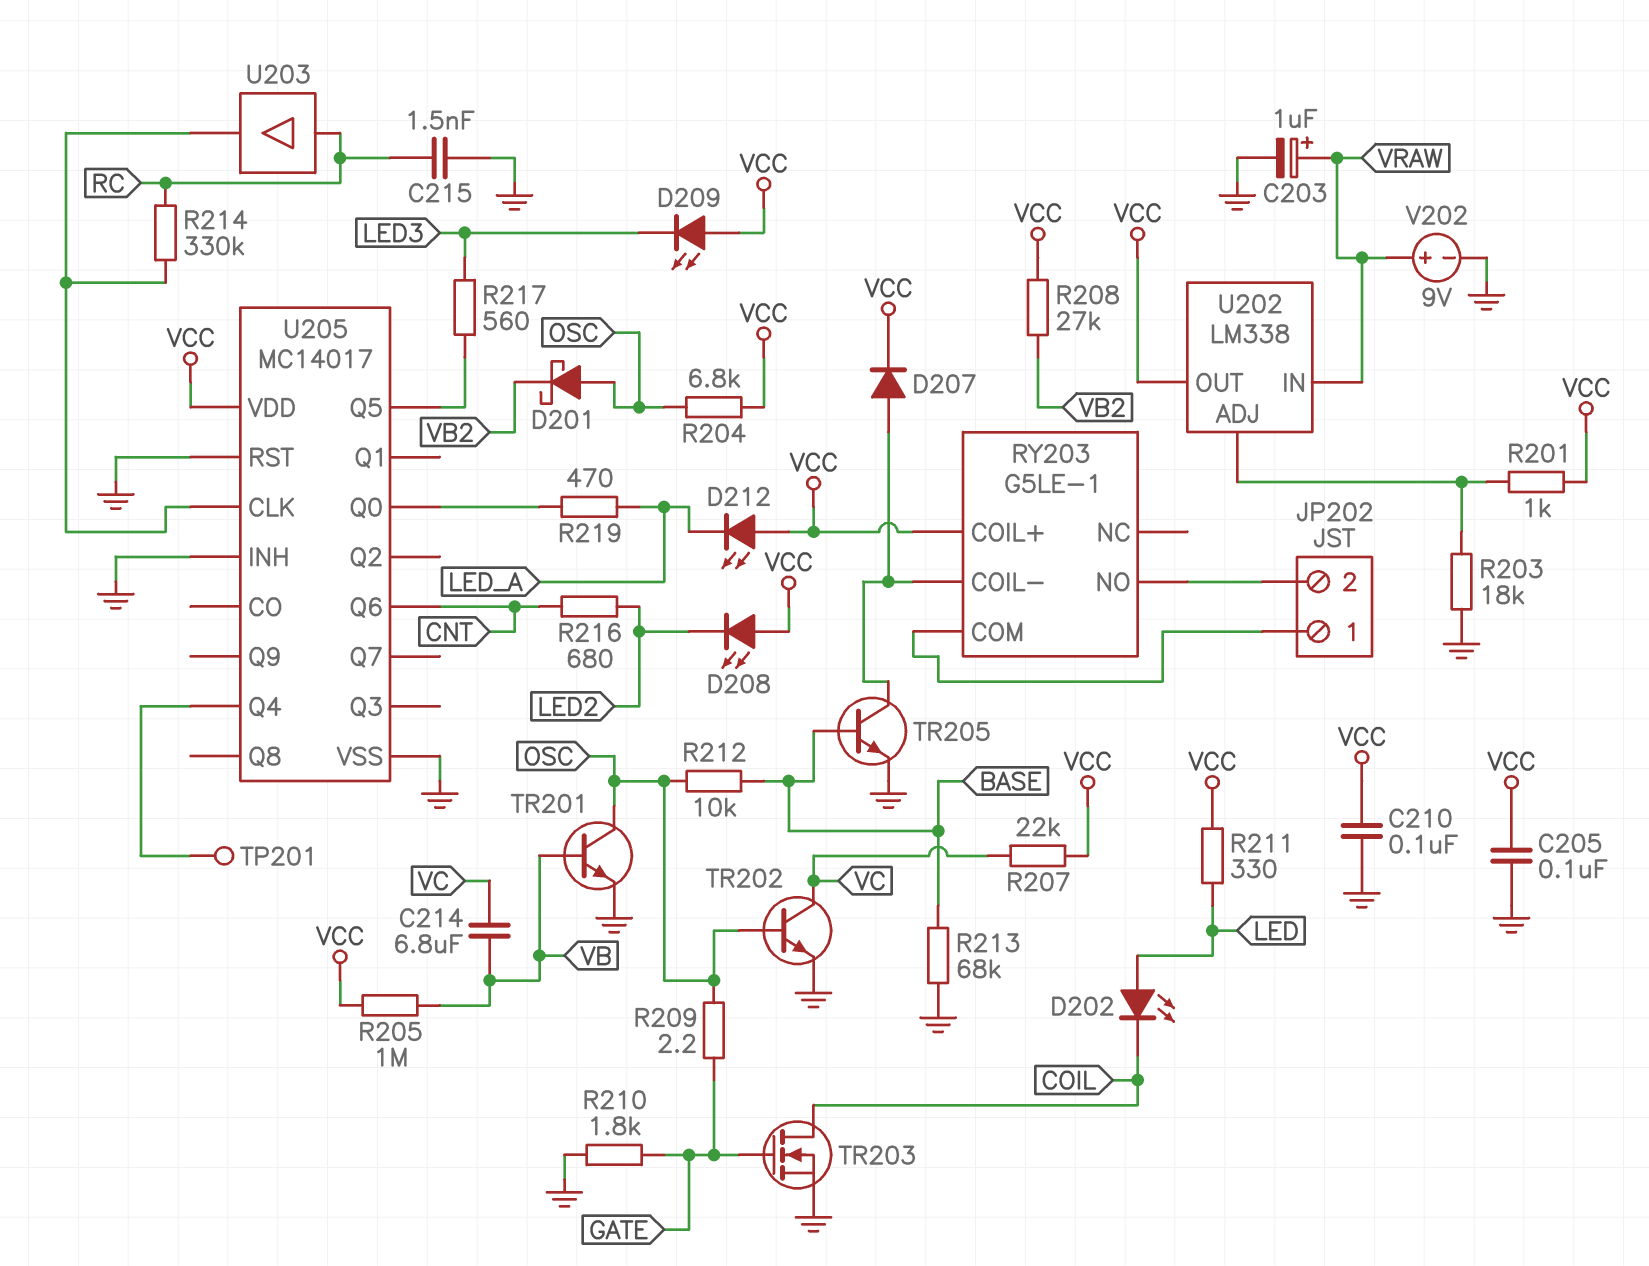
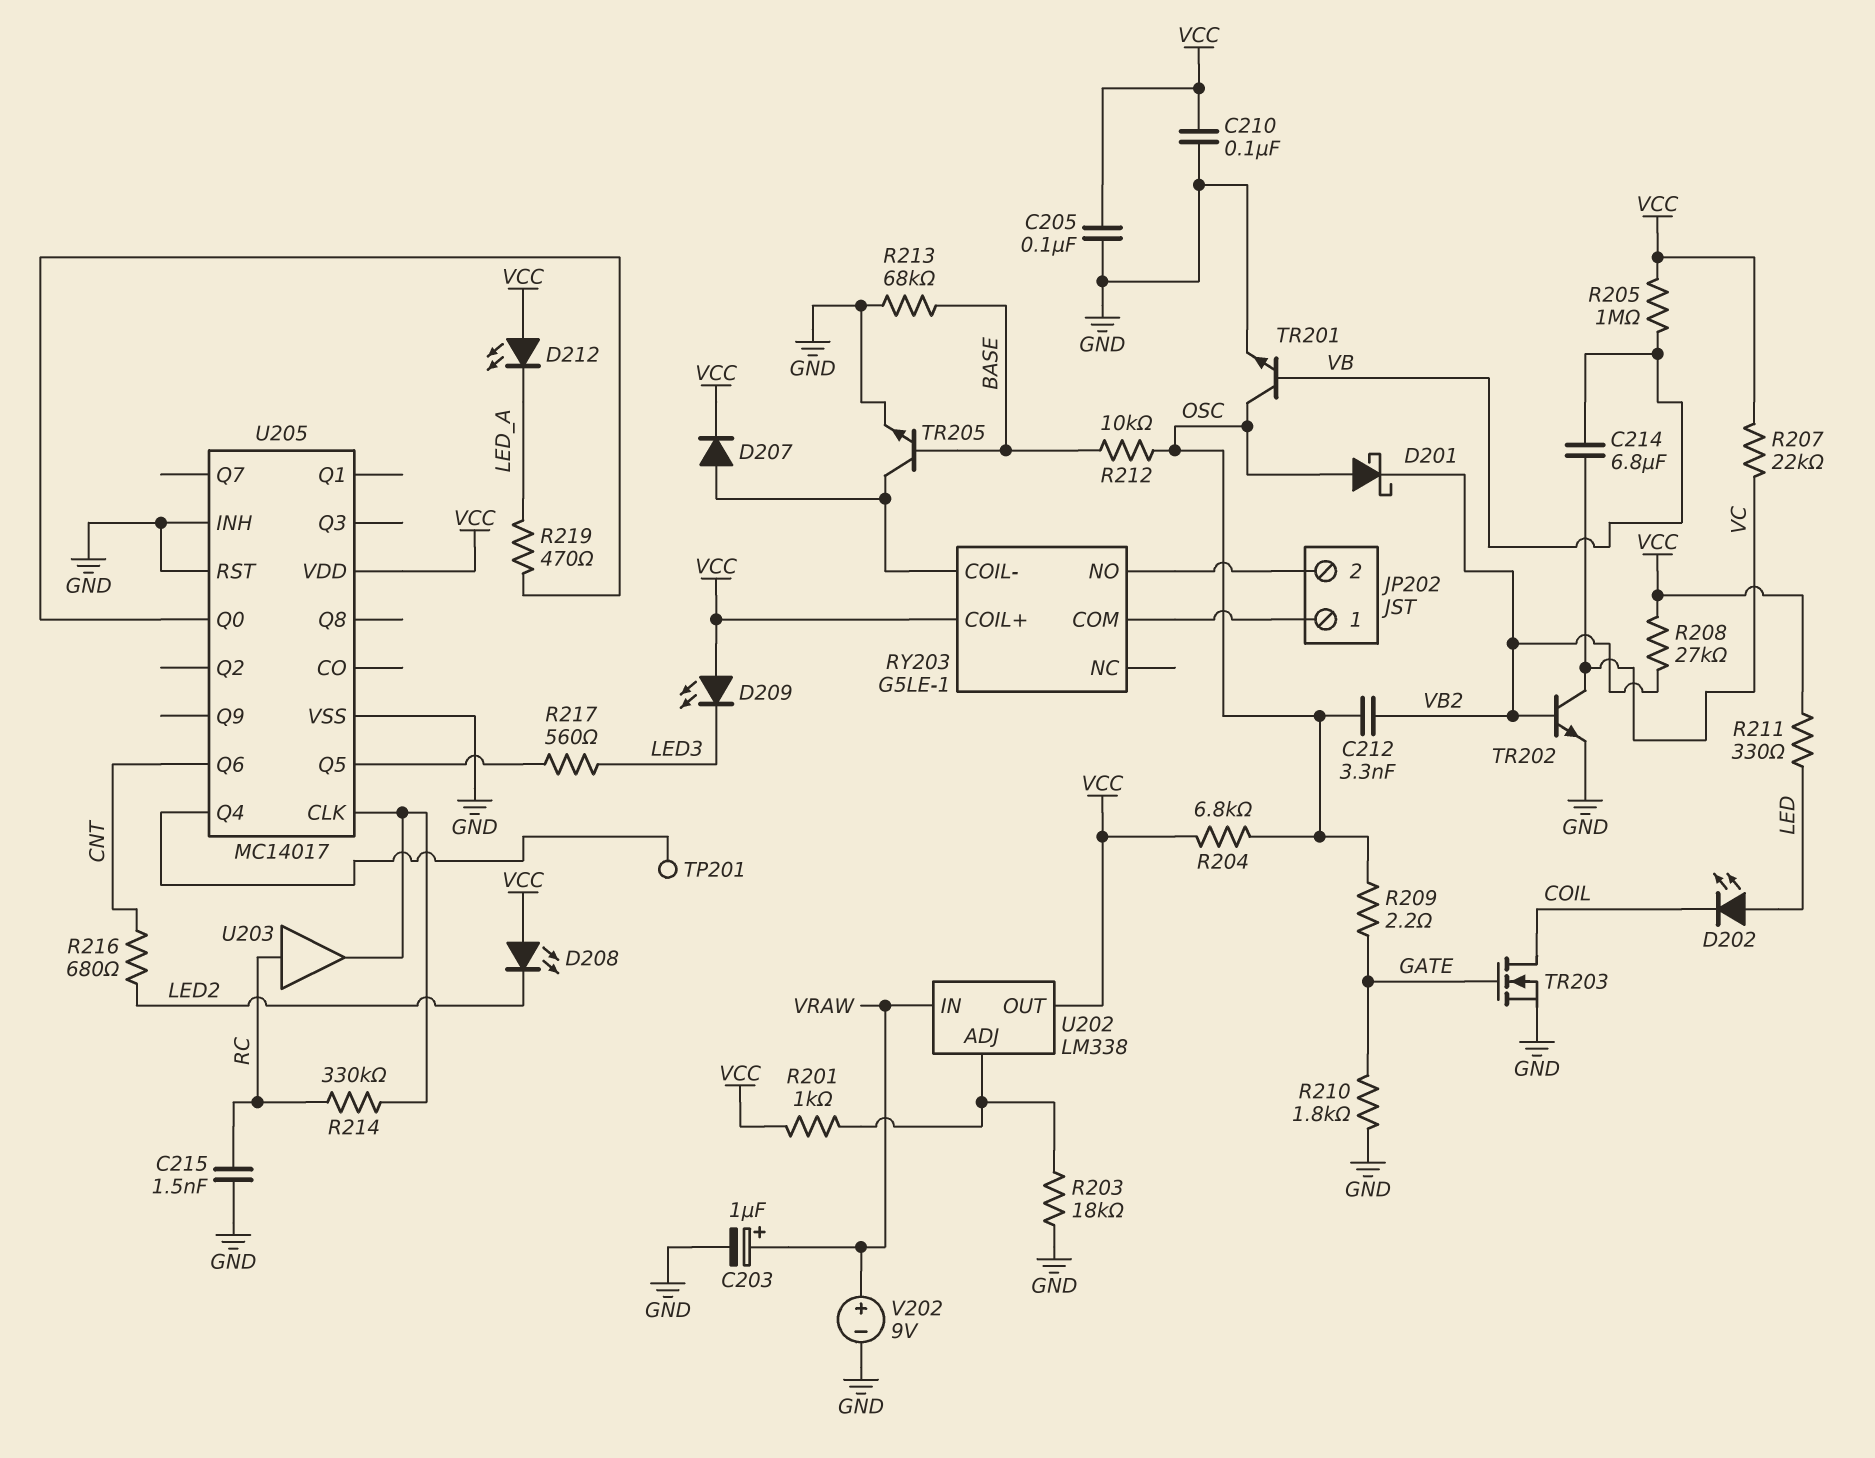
C212: none -> 3.3nF (OSC, VB2)
TR202: NPN (B OSC, C VC, E GND) -> NPN (B VB2, C VC, E GND)

